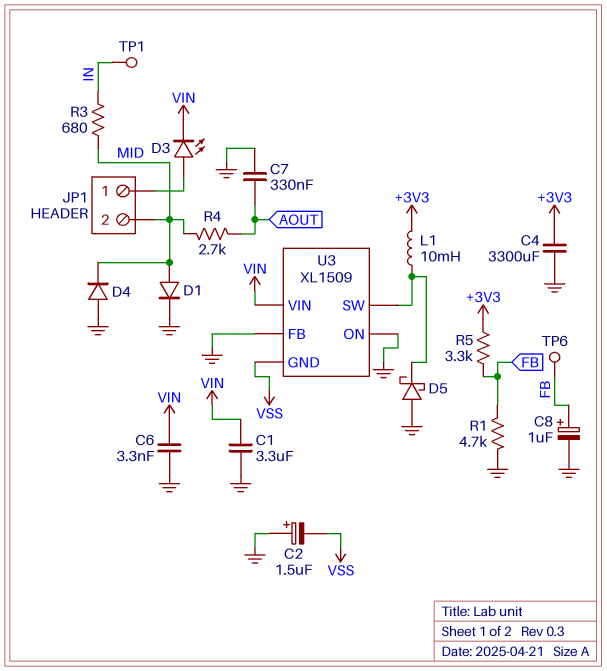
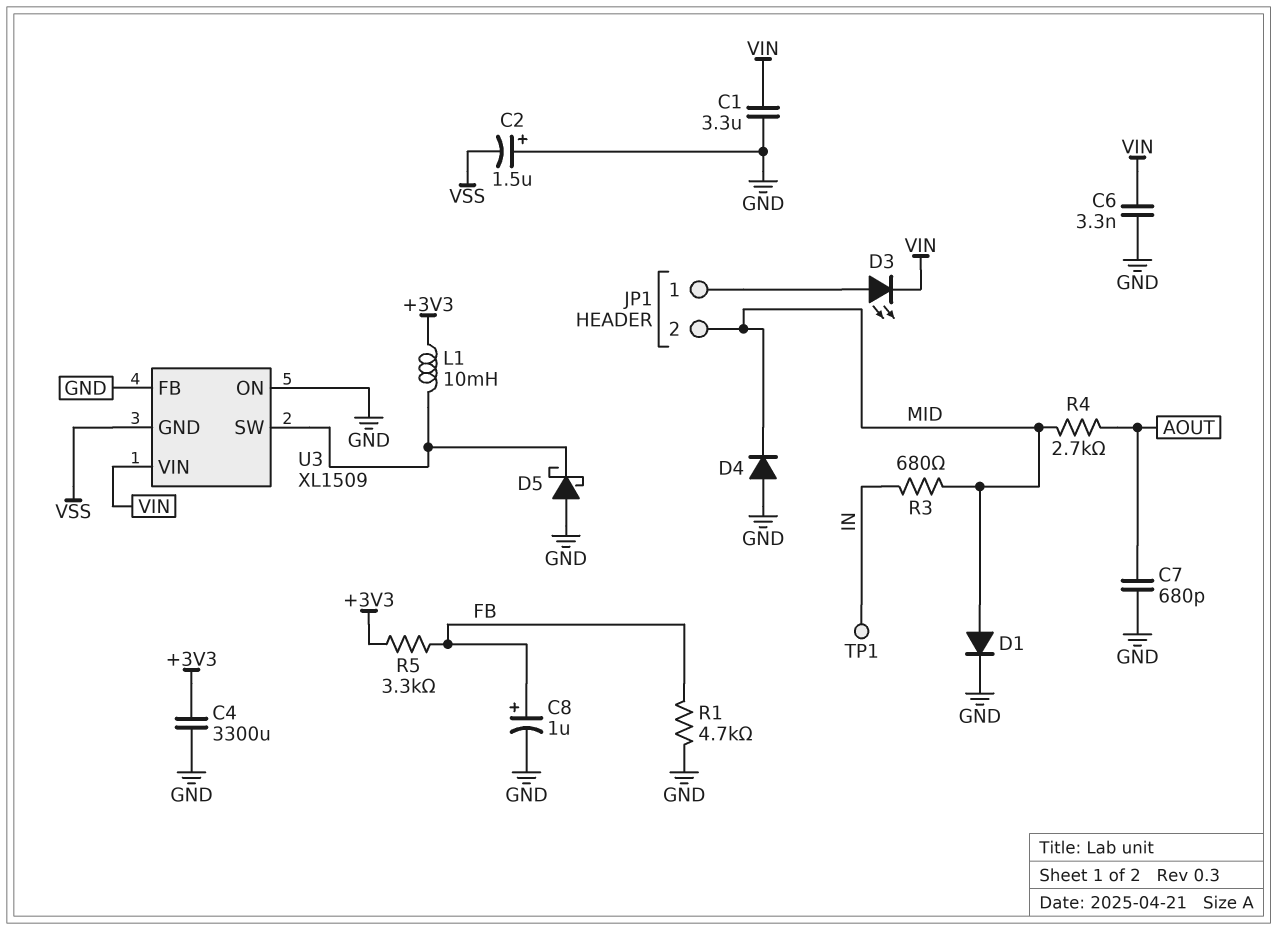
C7: 330nF (AOUT, GND) -> 680pF (AOUT, GND)
TP6: test point (FB) -> none

